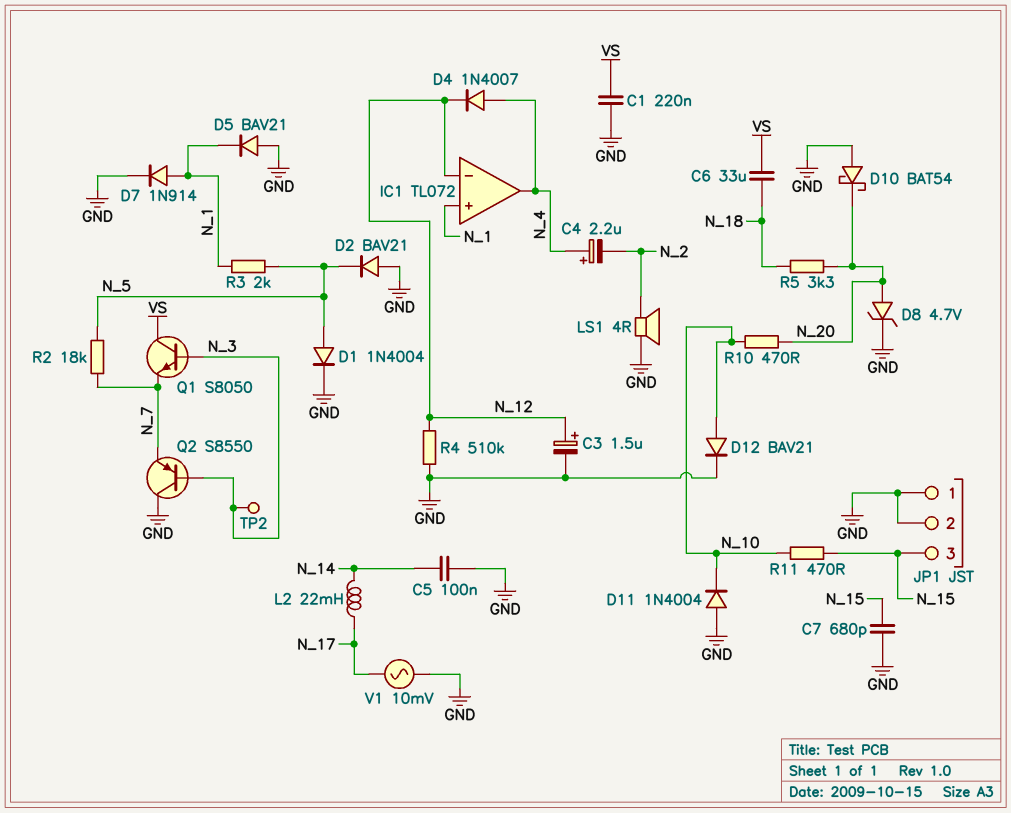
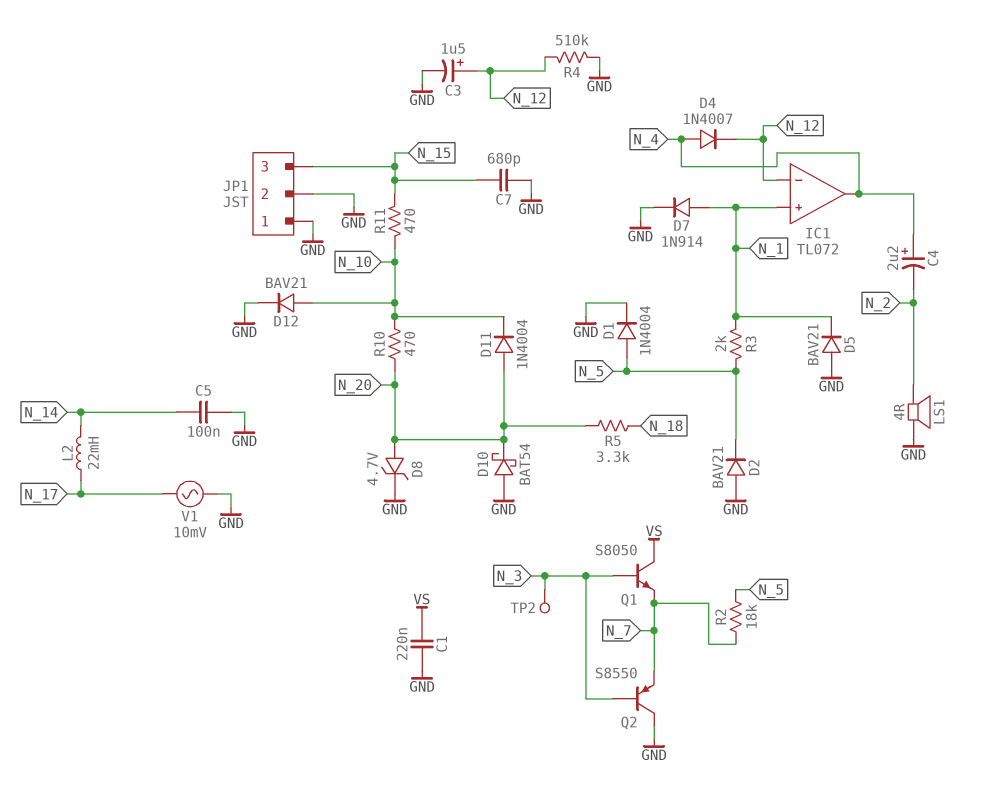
C6: 33uF (N_18, VS) -> none
D11: diode 1N4004 (A GND, K N_10) -> diode 1N4004 (A N_20, K N_10)

